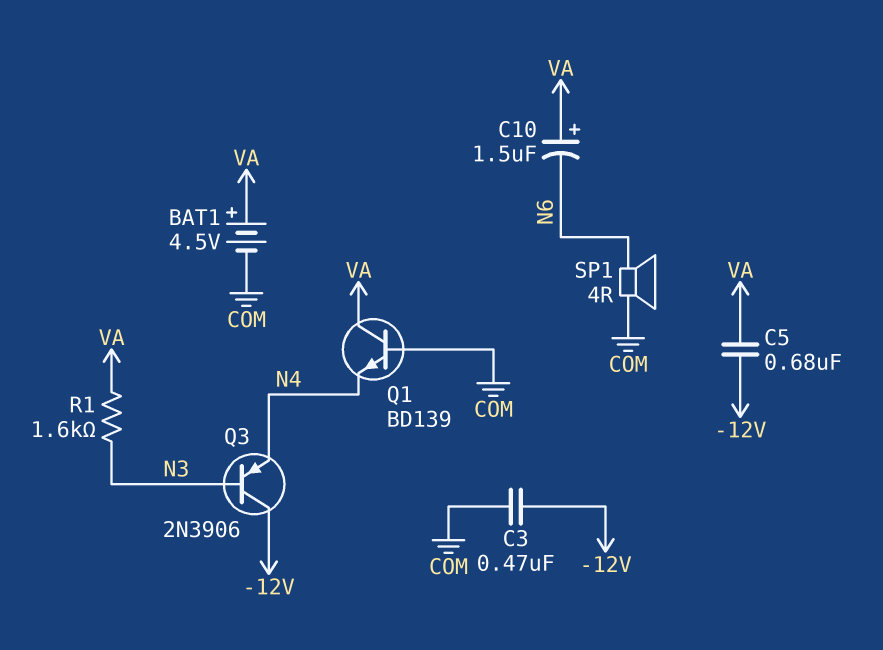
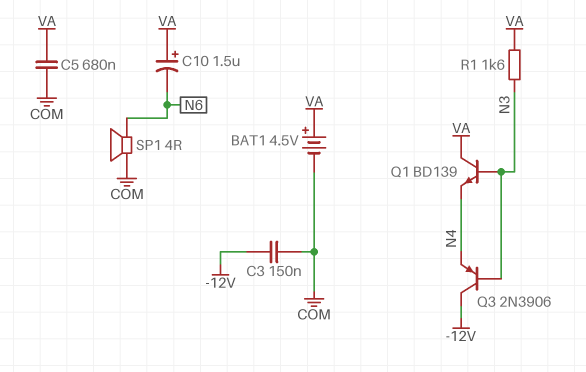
C3: 470nF (-12V, COM) -> 150nF (-12V, COM)
C5: 680nF (-12V, VA) -> 680nF (COM, VA)
Q1: NPN BD139 (B COM, C VA, E N4) -> NPN BD139 (B N3, C VA, E N4)

